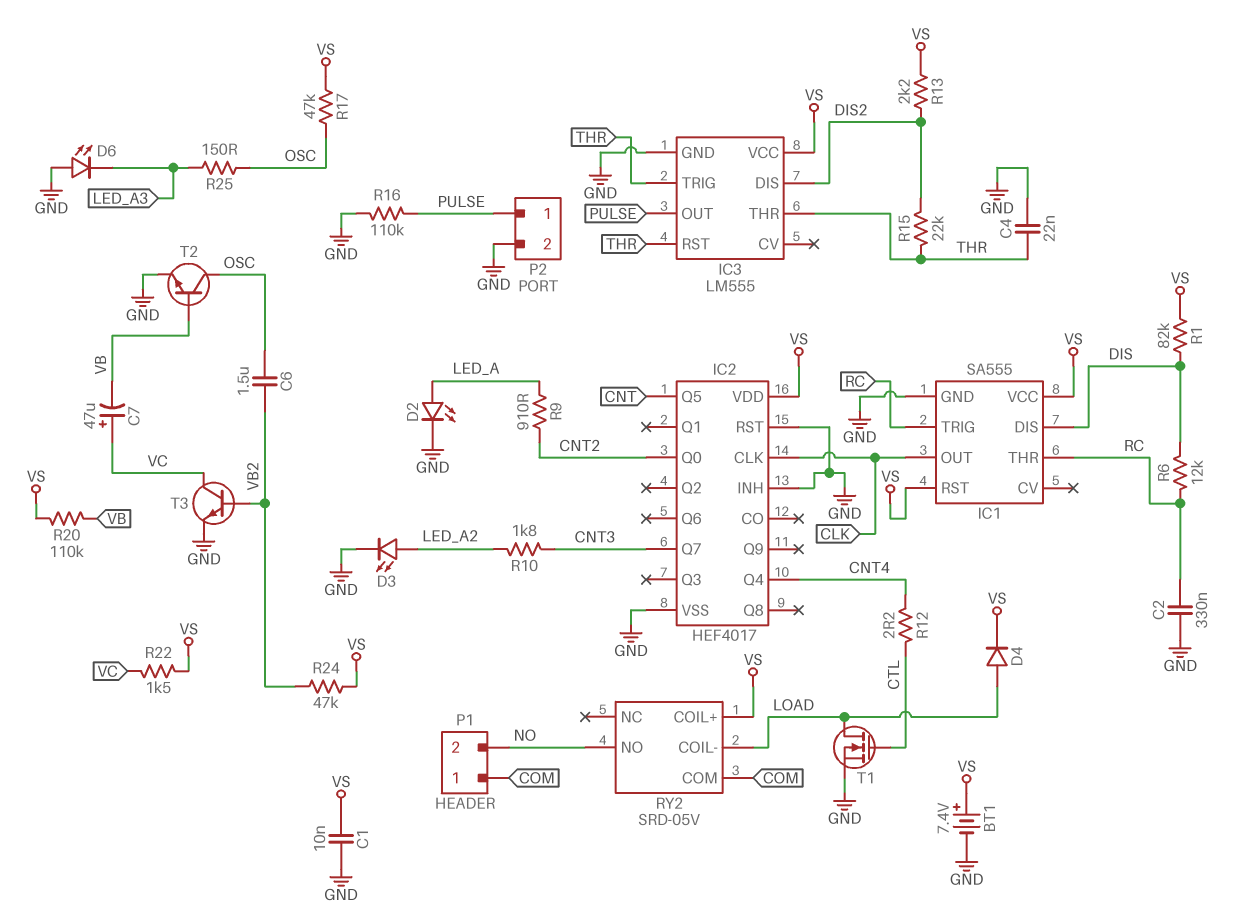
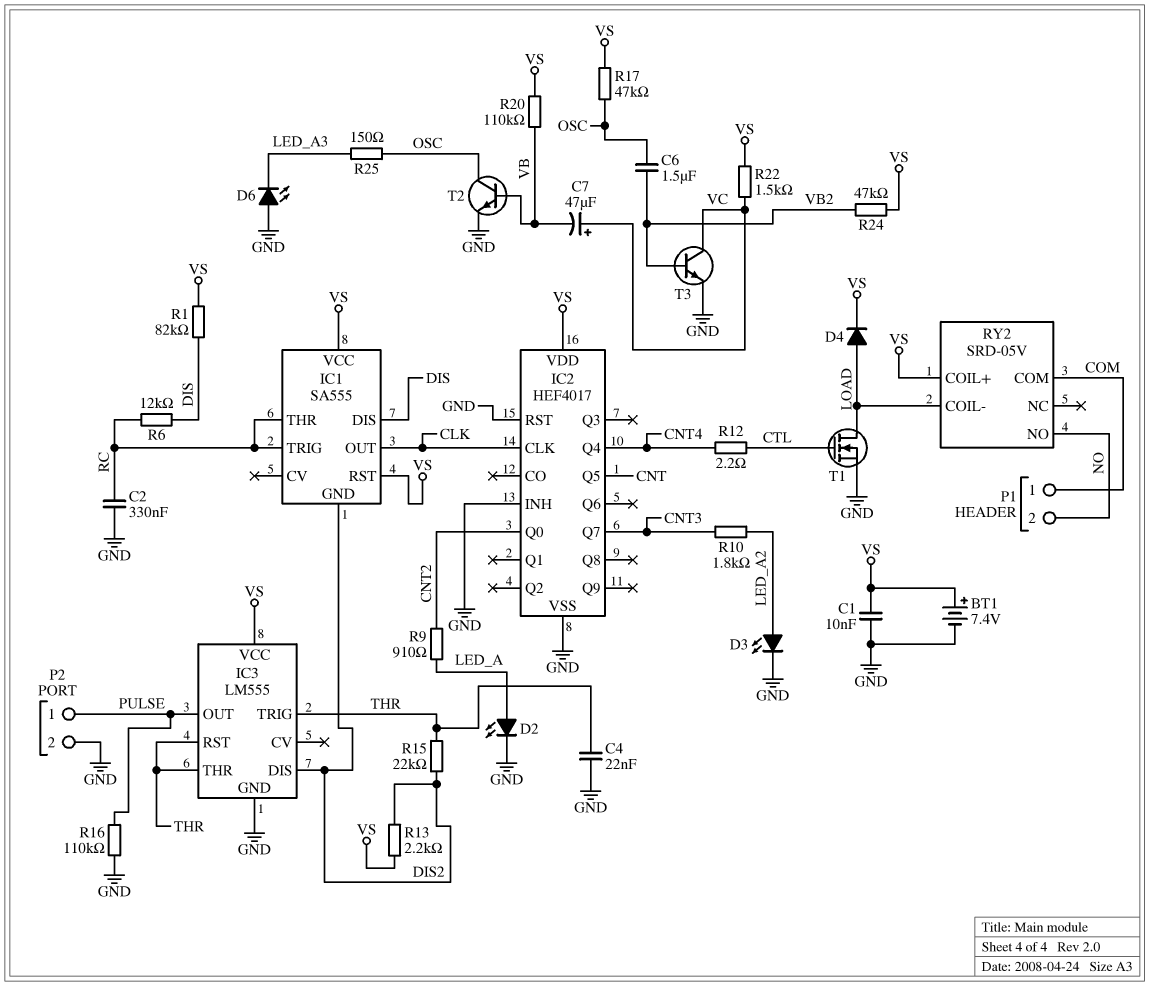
IC1 pin GND: GND -> DIS2

